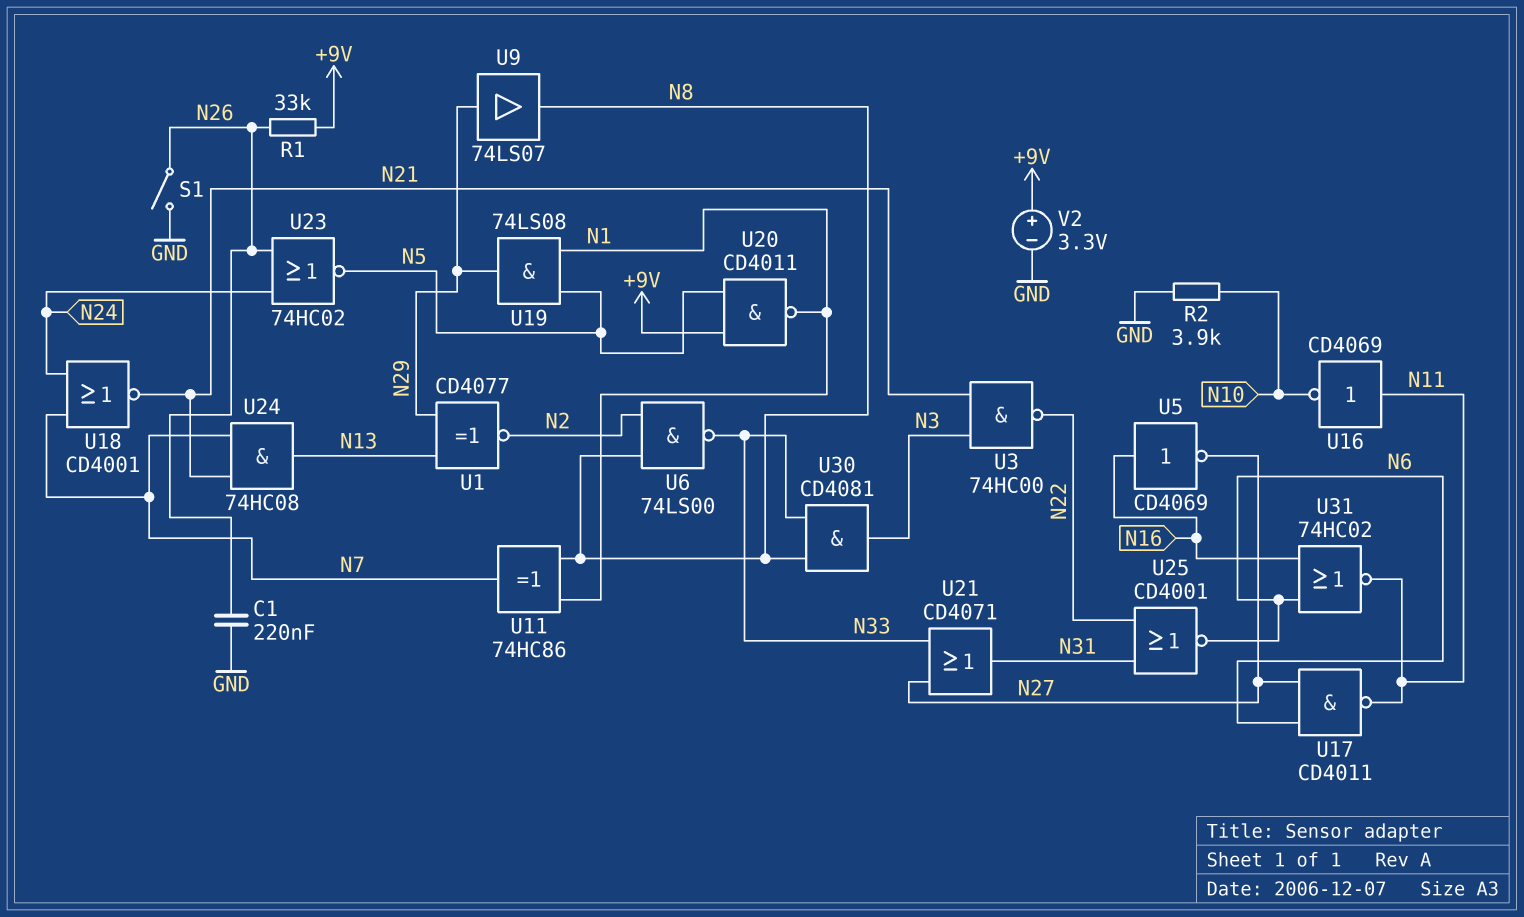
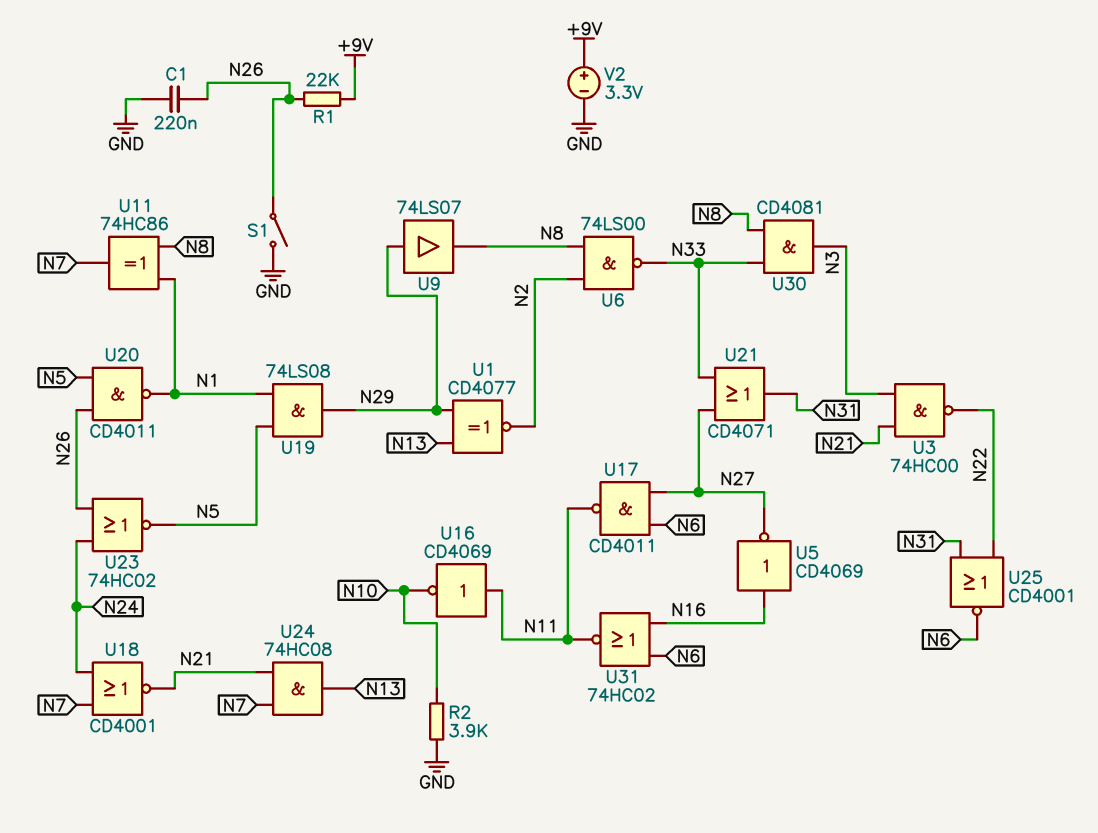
R1: 33k (+9V, N26) -> 22k (+9V, N26)
U20: NAND CD4011 (in +9V, in N5, out N1) -> NAND CD4011 (in N5, in N26, out N1)

